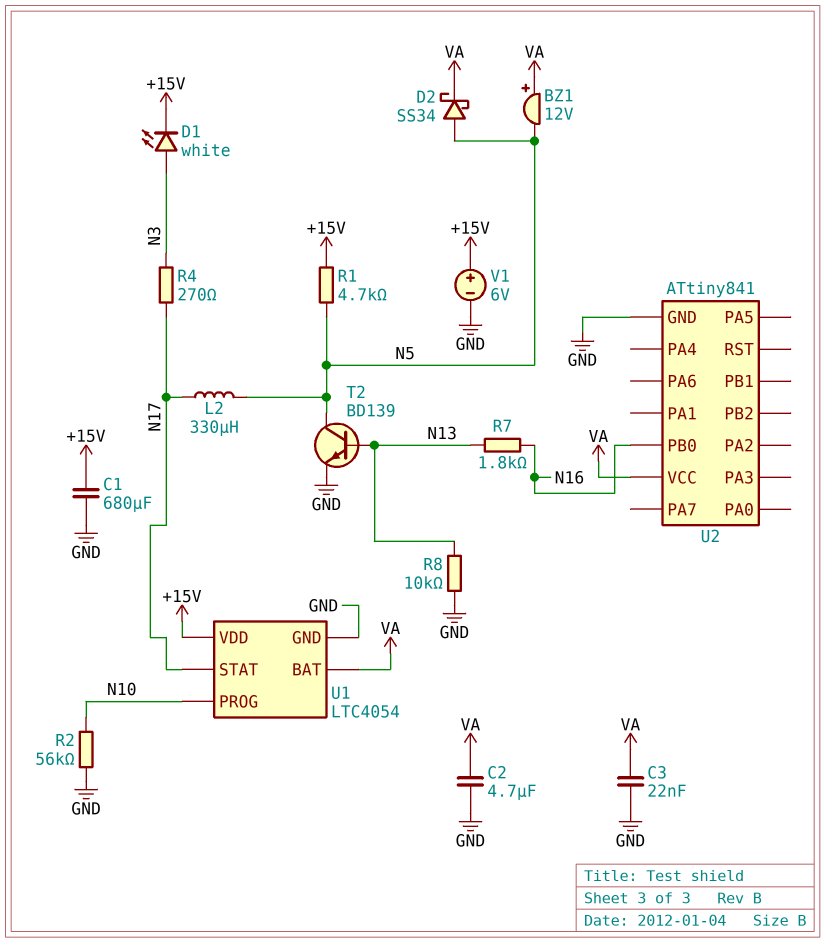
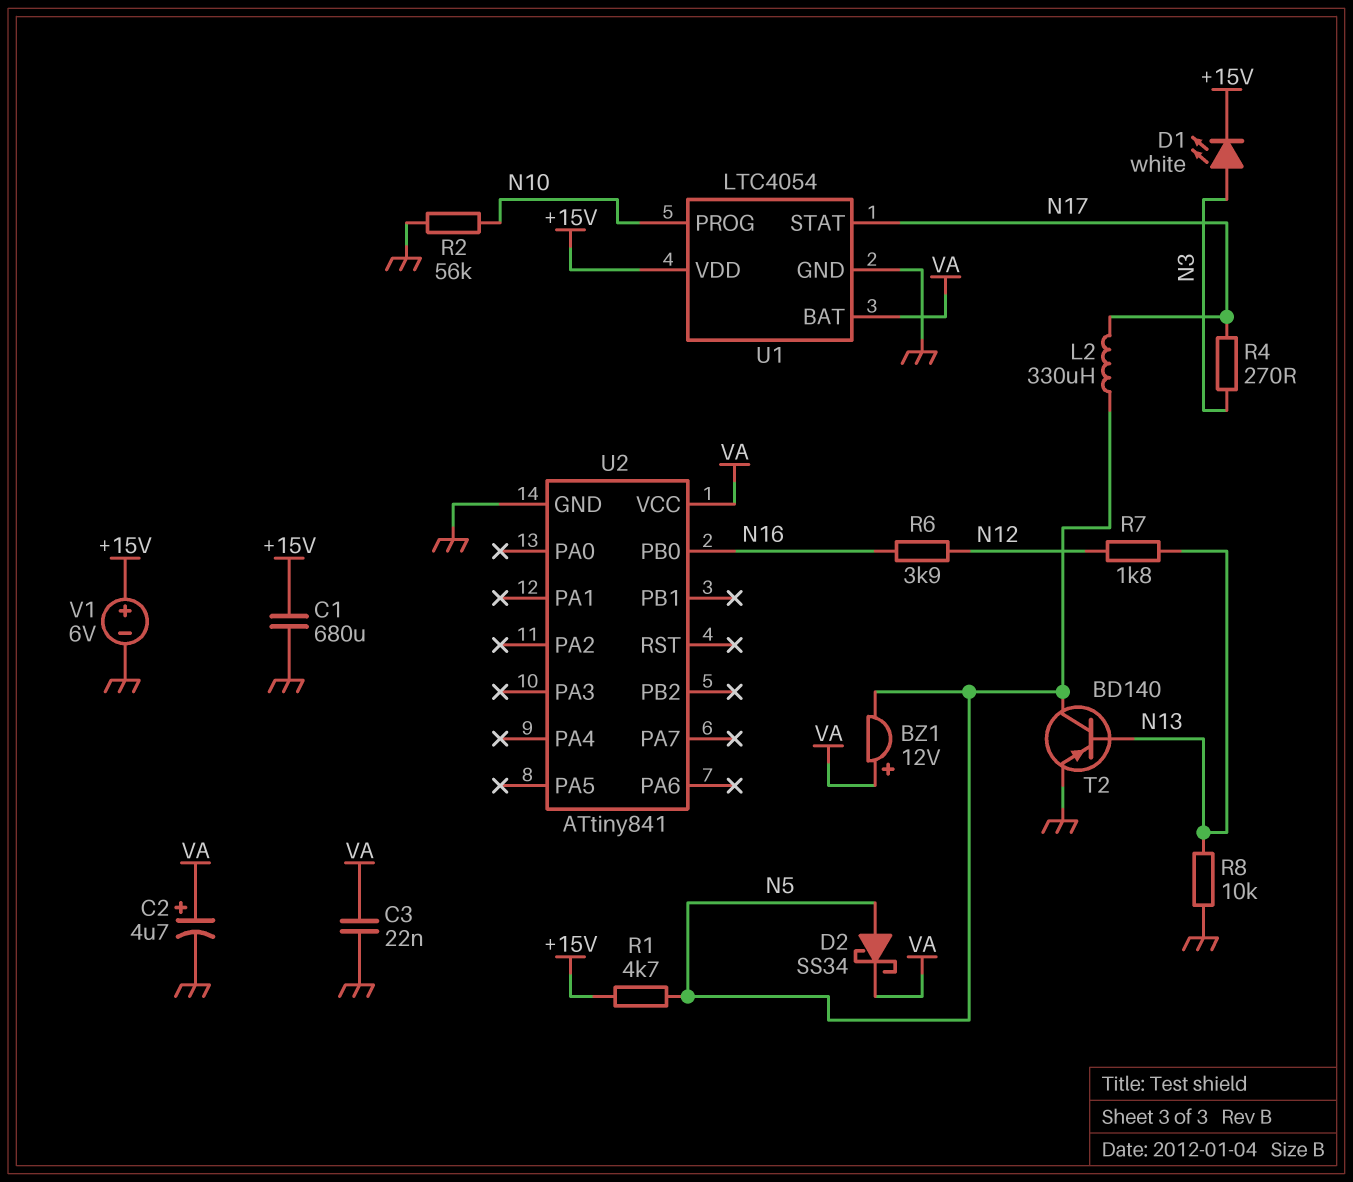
C2: 4.7uF (GND, VA) -> 4.7uF (plus VA, minus GND)
R6: none -> 3.9k (N12, N16)
R7: 1.8k (N13, N16) -> 1.8k (N12, N13)
T2: NPN BD139 (B N13, C N5, E GND) -> PNP BD140 (B N13, C N5, E GND)

